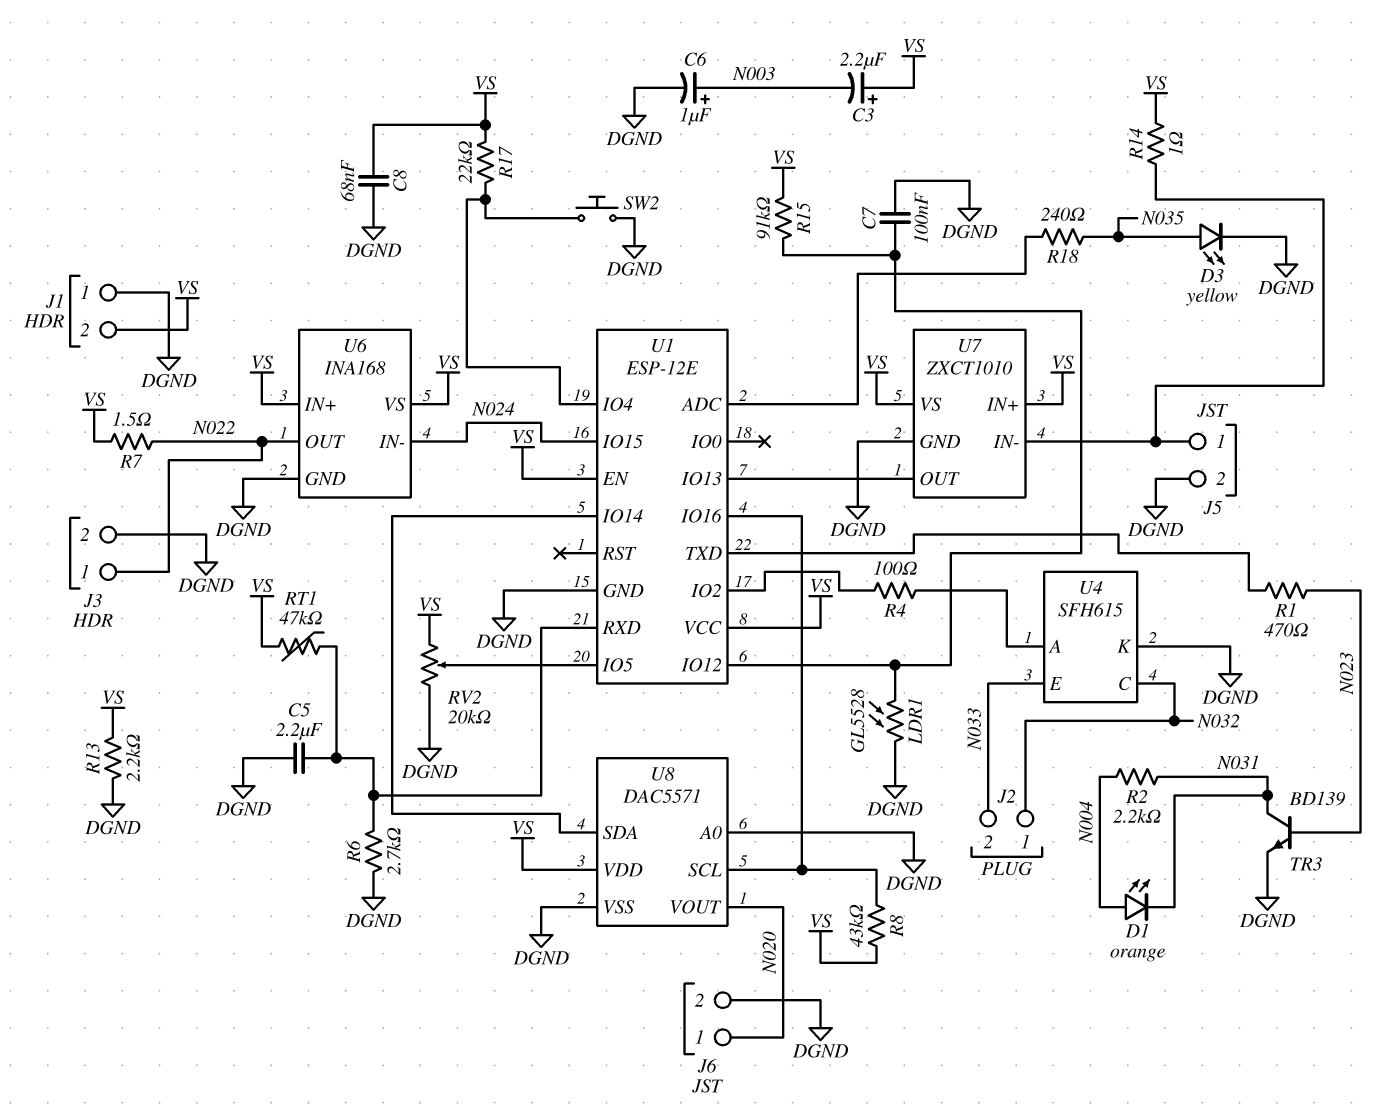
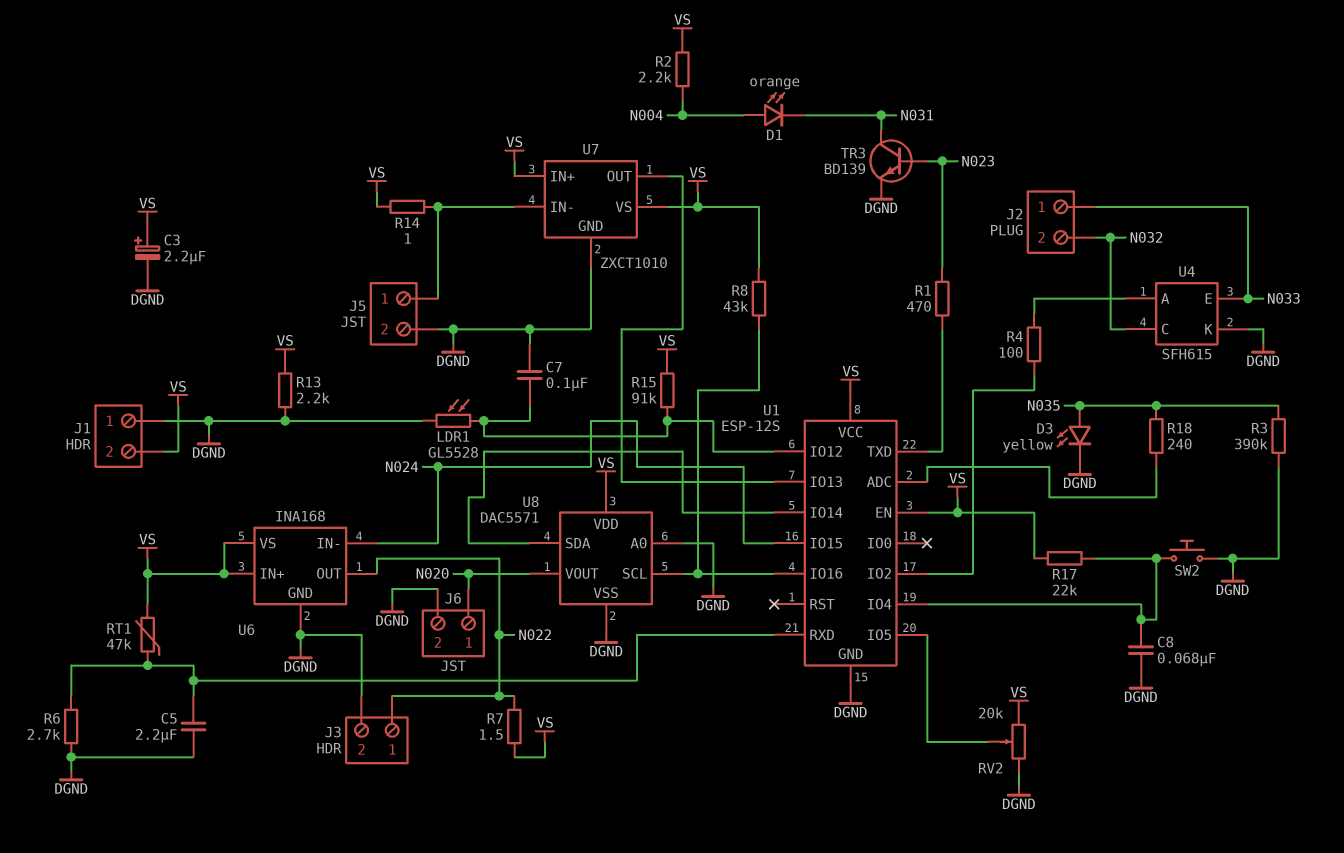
C3: 2.2uF (plus VS, minus N003) -> 2.2uF (plus VS, minus DGND)
C6: 1uF (plus N003, minus DGND) -> none
C8: 68nF (DGND, VS) -> 68nF (DGND, U1/IO4)
J2 pin 1: N032 -> N033
J2 pin 2: N033 -> N032
R2: 2.2k (N004, N031) -> 2.2k (N004, VS)
R3: none -> 390k (DGND, N035)
U1: ESP-12E -> ESP-12S

